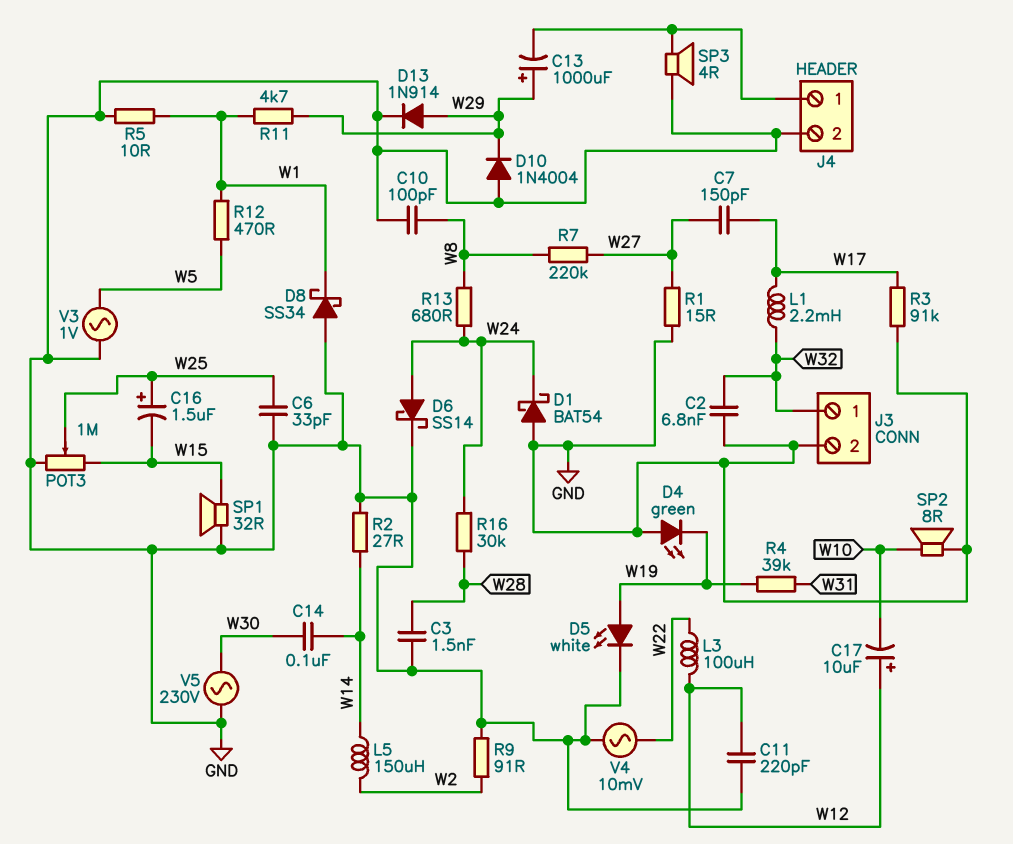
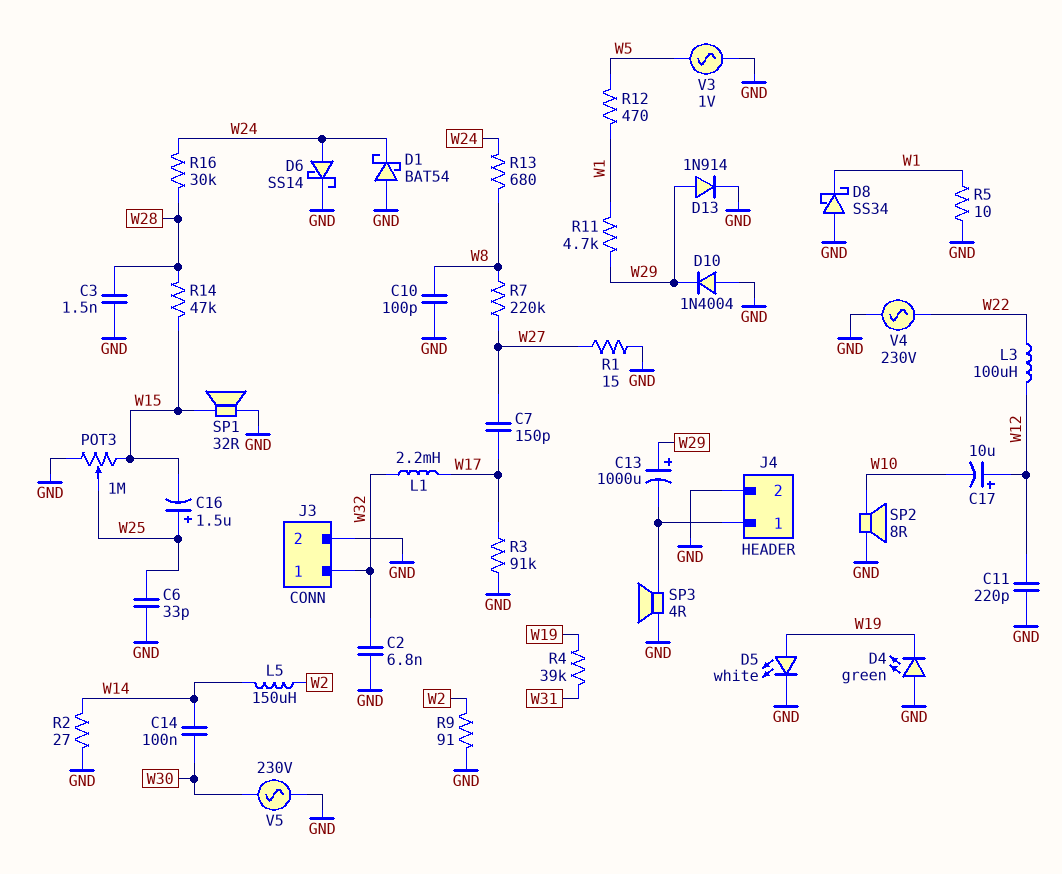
R14: none -> 47k (W15, W28)
V4: AC 10mV (GND, W22) -> AC 230V (GND, W22)

